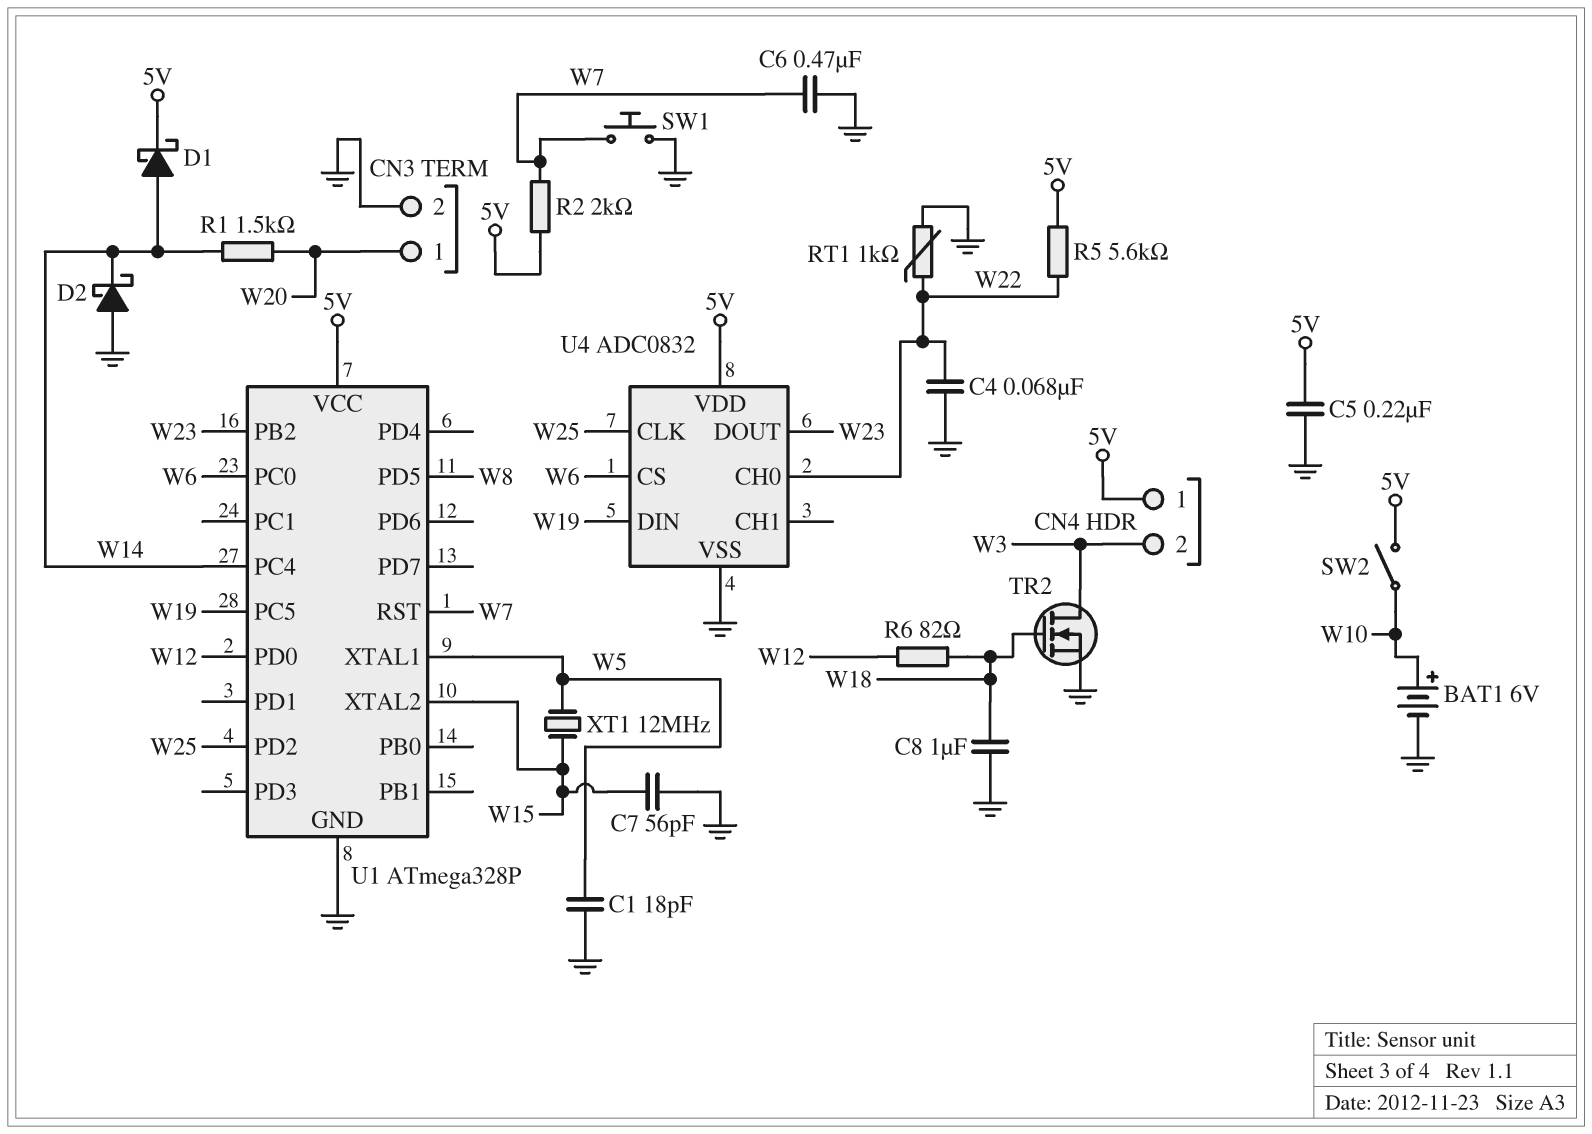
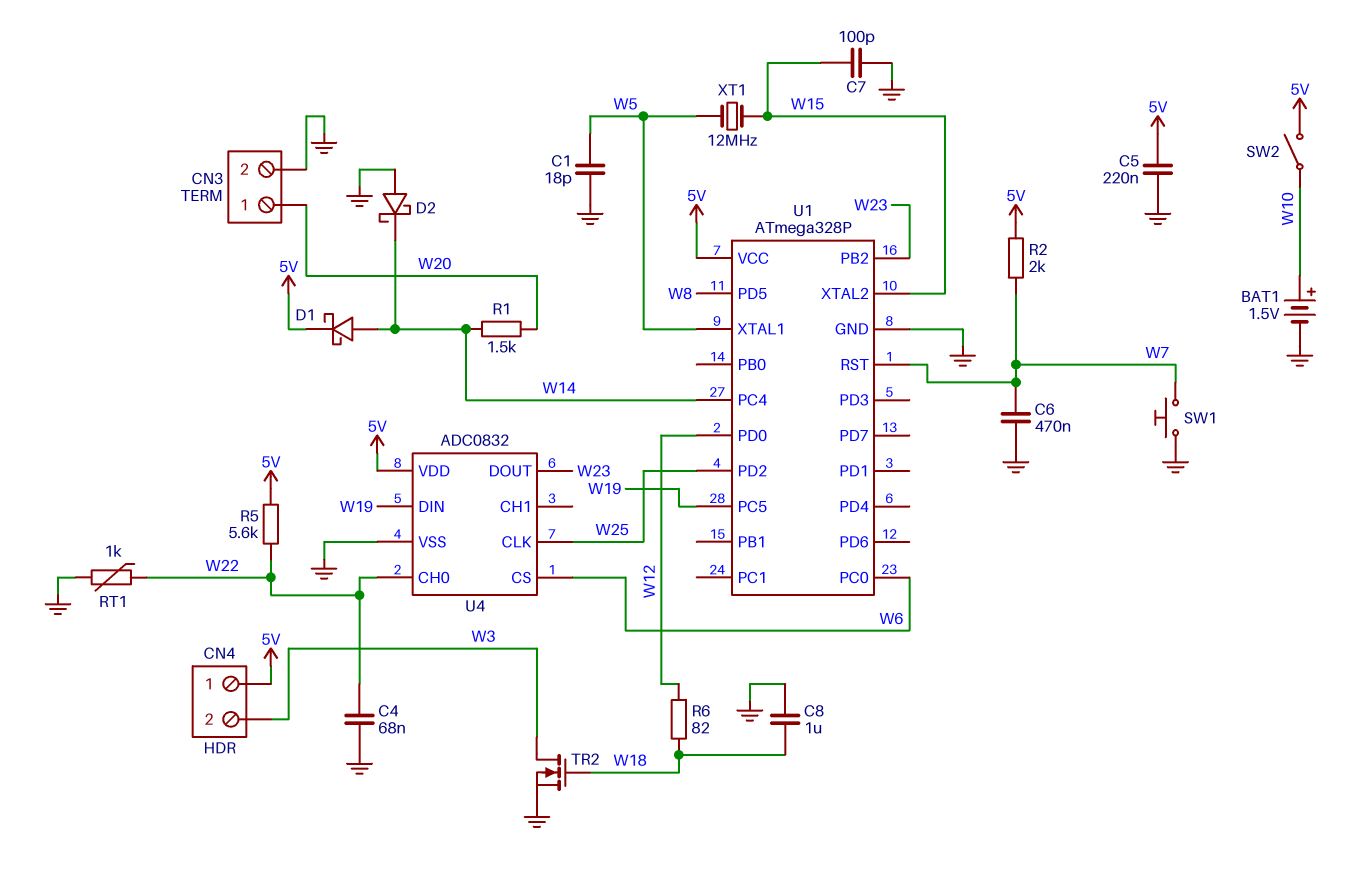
BAT1: 6V (plus W10, minus GND) -> 1.5V (plus W10, minus GND)
C7: 56pF (GND, W15) -> 100pF (GND, W15)

